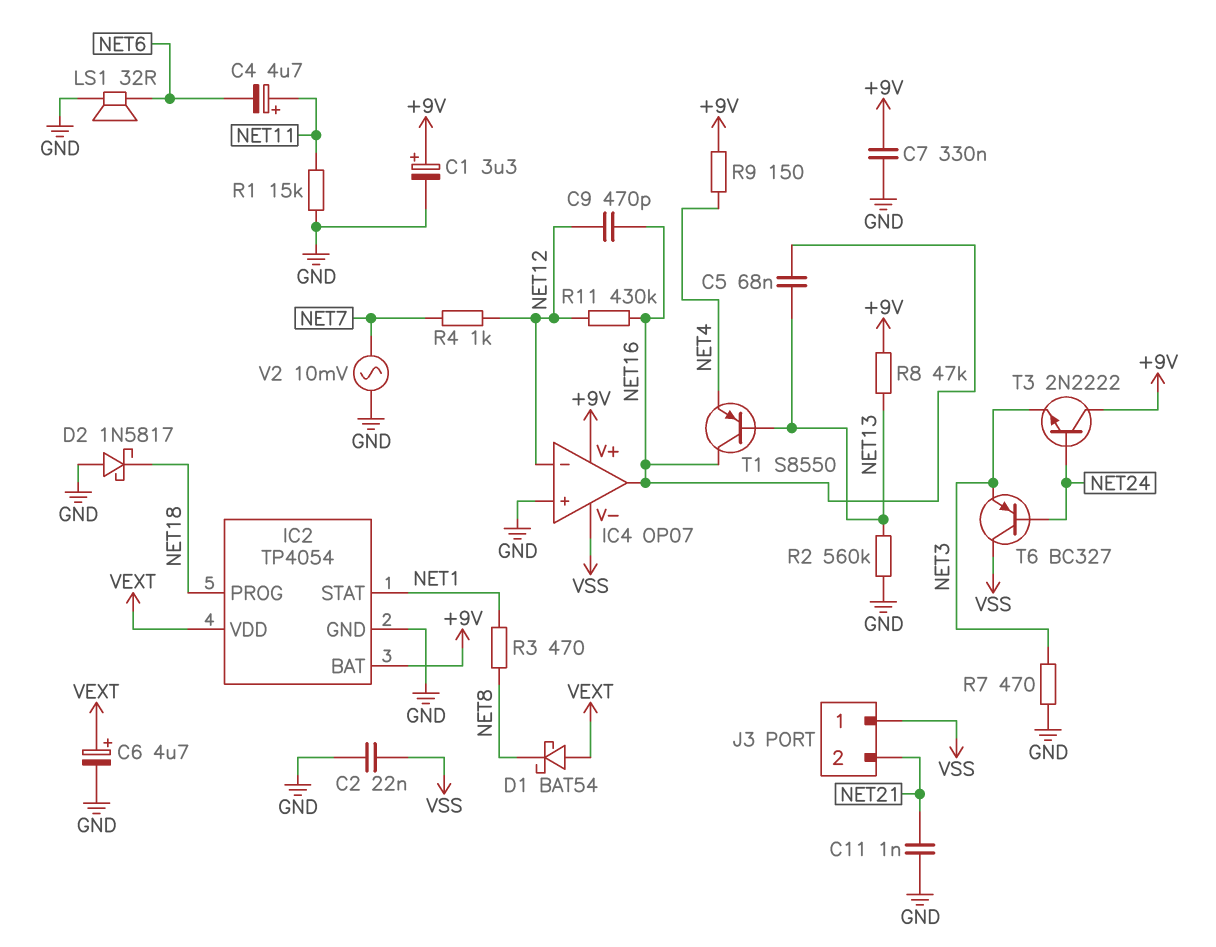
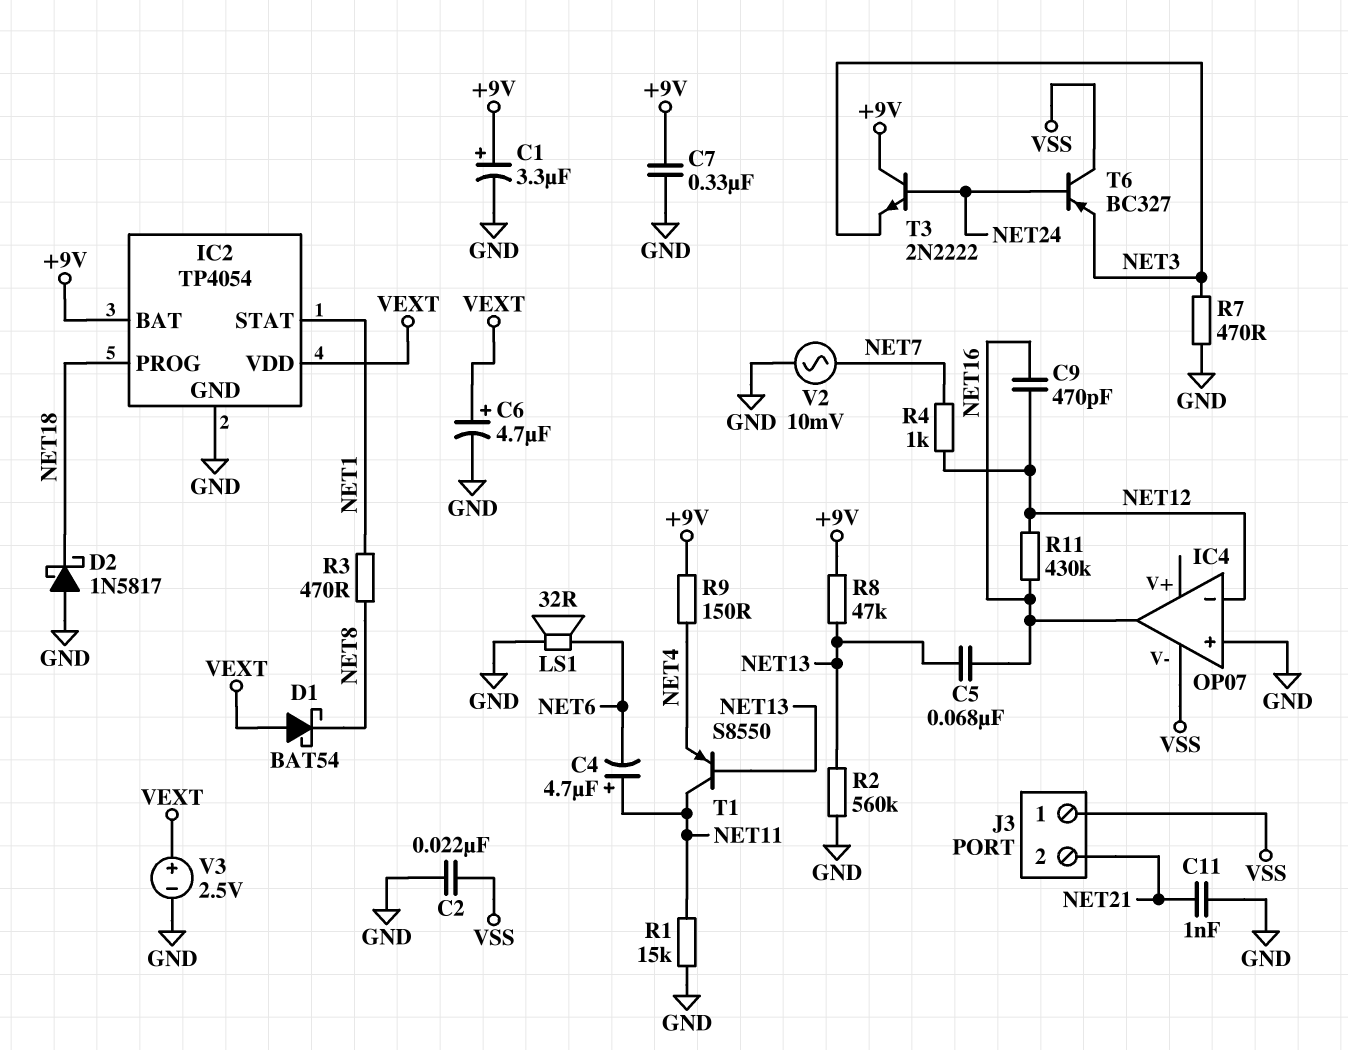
IC4 pin V+: +9V -> none
T1: PNP S8550 (B NET13, C NET16, E NET4) -> PNP S8550 (B NET13, C NET11, E NET4)
V3: none -> 2.5V (plus VEXT, minus GND)

